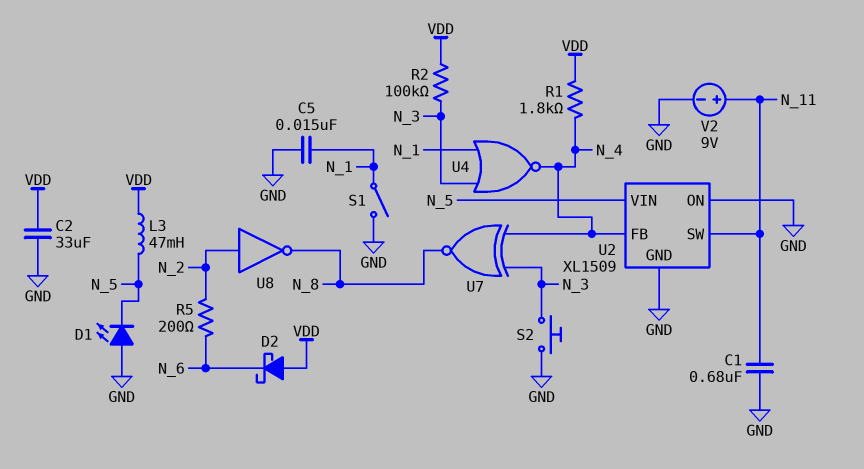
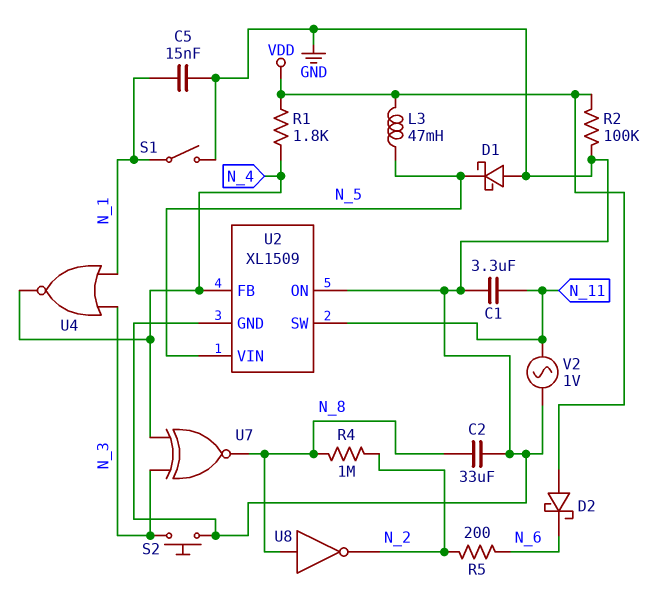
C1: 680nF (GND, N_11) -> 3.3uF (GND, N_11)
C2: 33uF (GND, VDD) -> 33uF (GND, N_8)
D1: LED (A GND, K N_5) -> schottky (A GND, K N_5)
R2: 100k (N_3, VDD) -> 100k (GND, VDD)
R4: none -> 1M (N_2, N_8)
U8: NOT (in N_2, out N_8) -> NOT (in N_8, out N_2)
V2: 9V (plus N_11, minus GND) -> AC 1V (GND, N_11)

